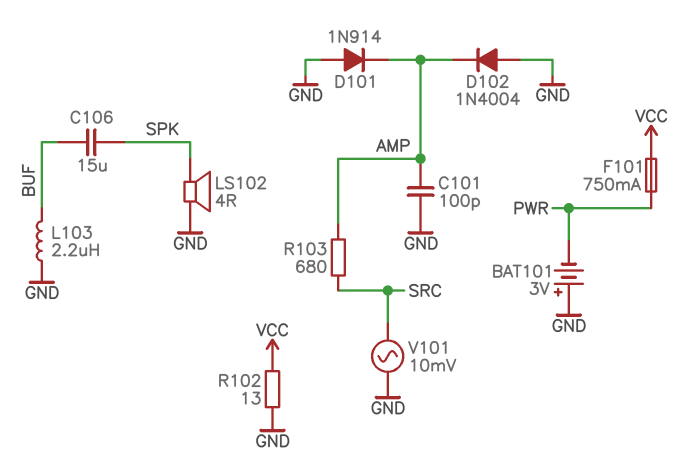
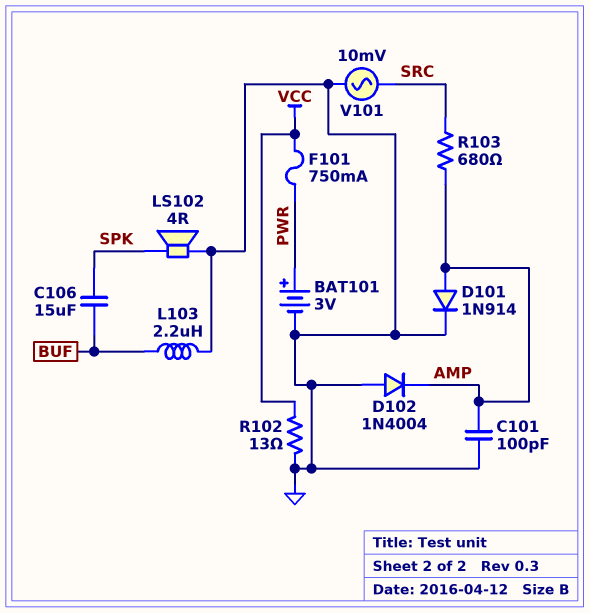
BAT101: 3V (plus GND, minus PWR) -> 3V (plus PWR, minus GND)
D101: diode 1N914 (A GND, K AMP) -> diode 1N914 (A AMP, K GND)

